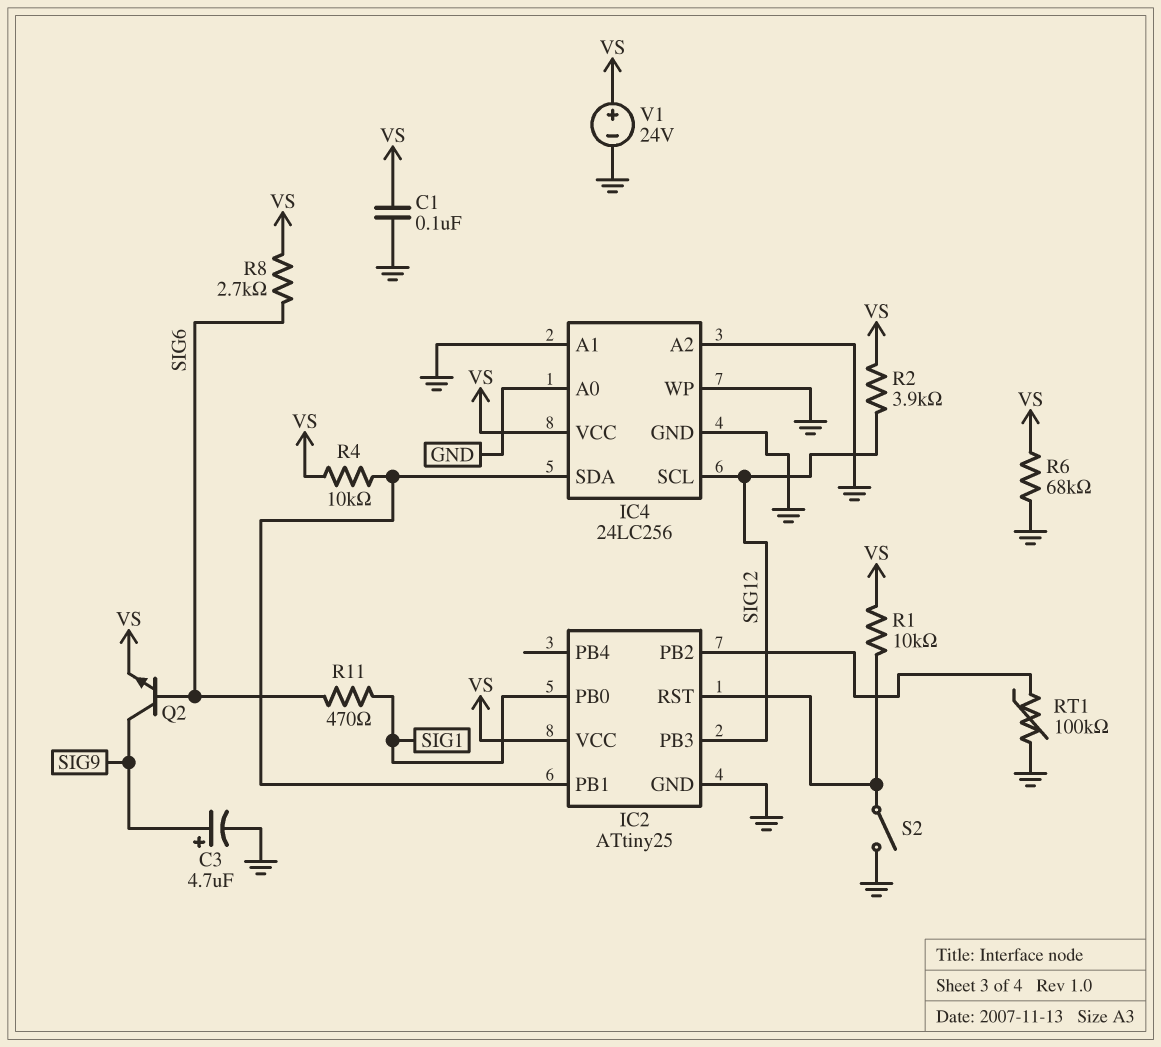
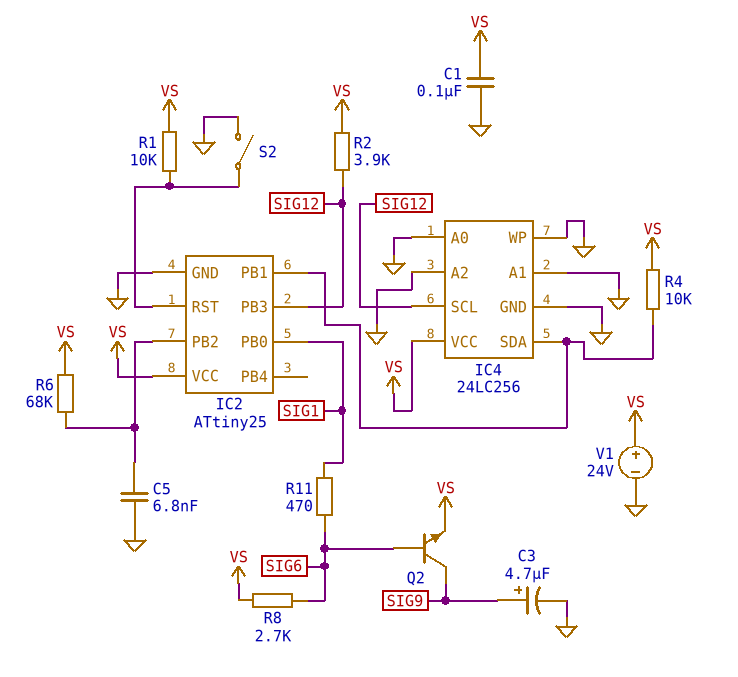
C5: none -> 6.8nF (GND, IC2/PB2)
R6: 68k (GND, VS) -> 68k (IC2/PB2, VS)
RT1: 100k (GND, IC2/PB2) -> none

